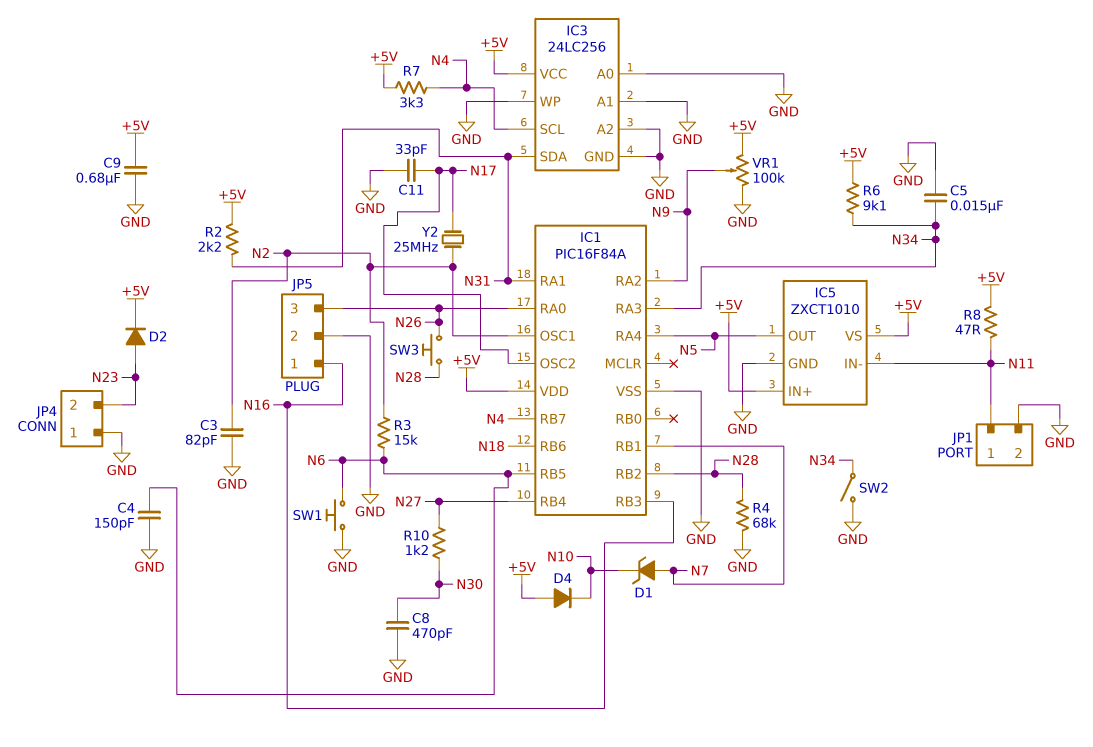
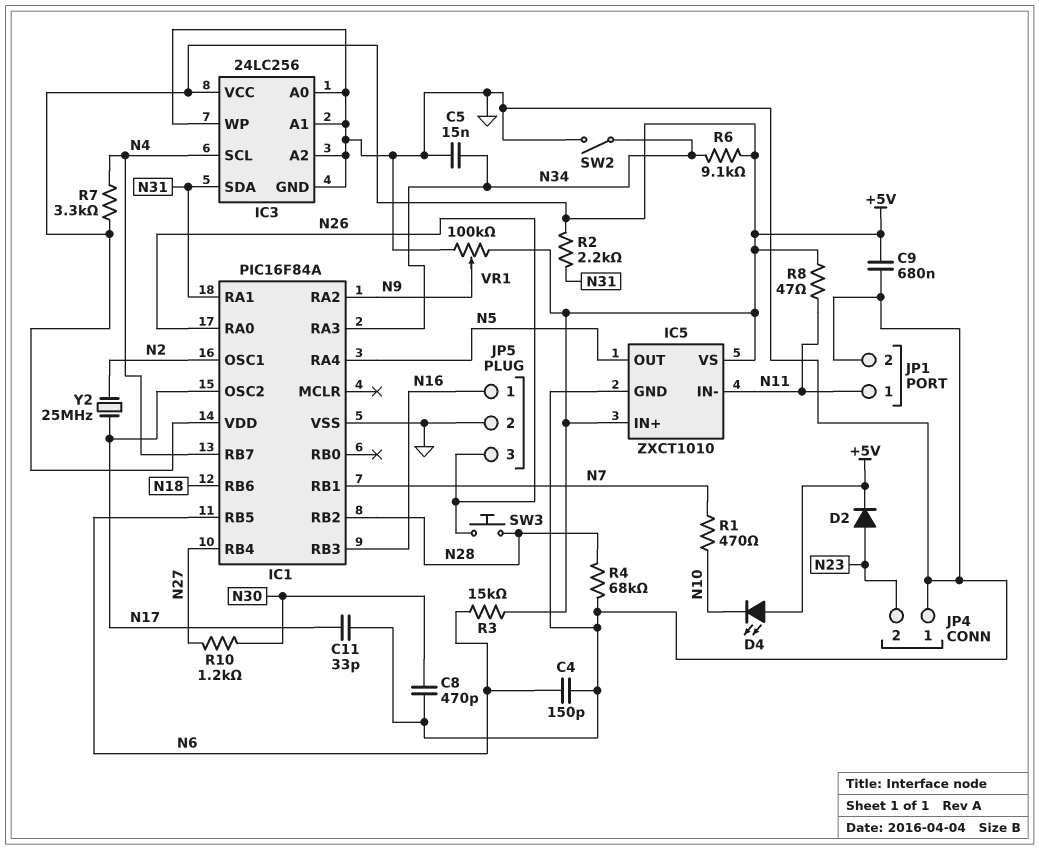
C3: 82pF (GND, N2) -> none
D1: zener (A N7, K N10) -> none
D4: diode (A +5V, K N10) -> LED (A +5V, K N10)
R1: none -> 470 (N7, N10)
R3: 15k (N2, N6) -> 15k (+5V, N6)
SW1: button (GND, N6) -> none

